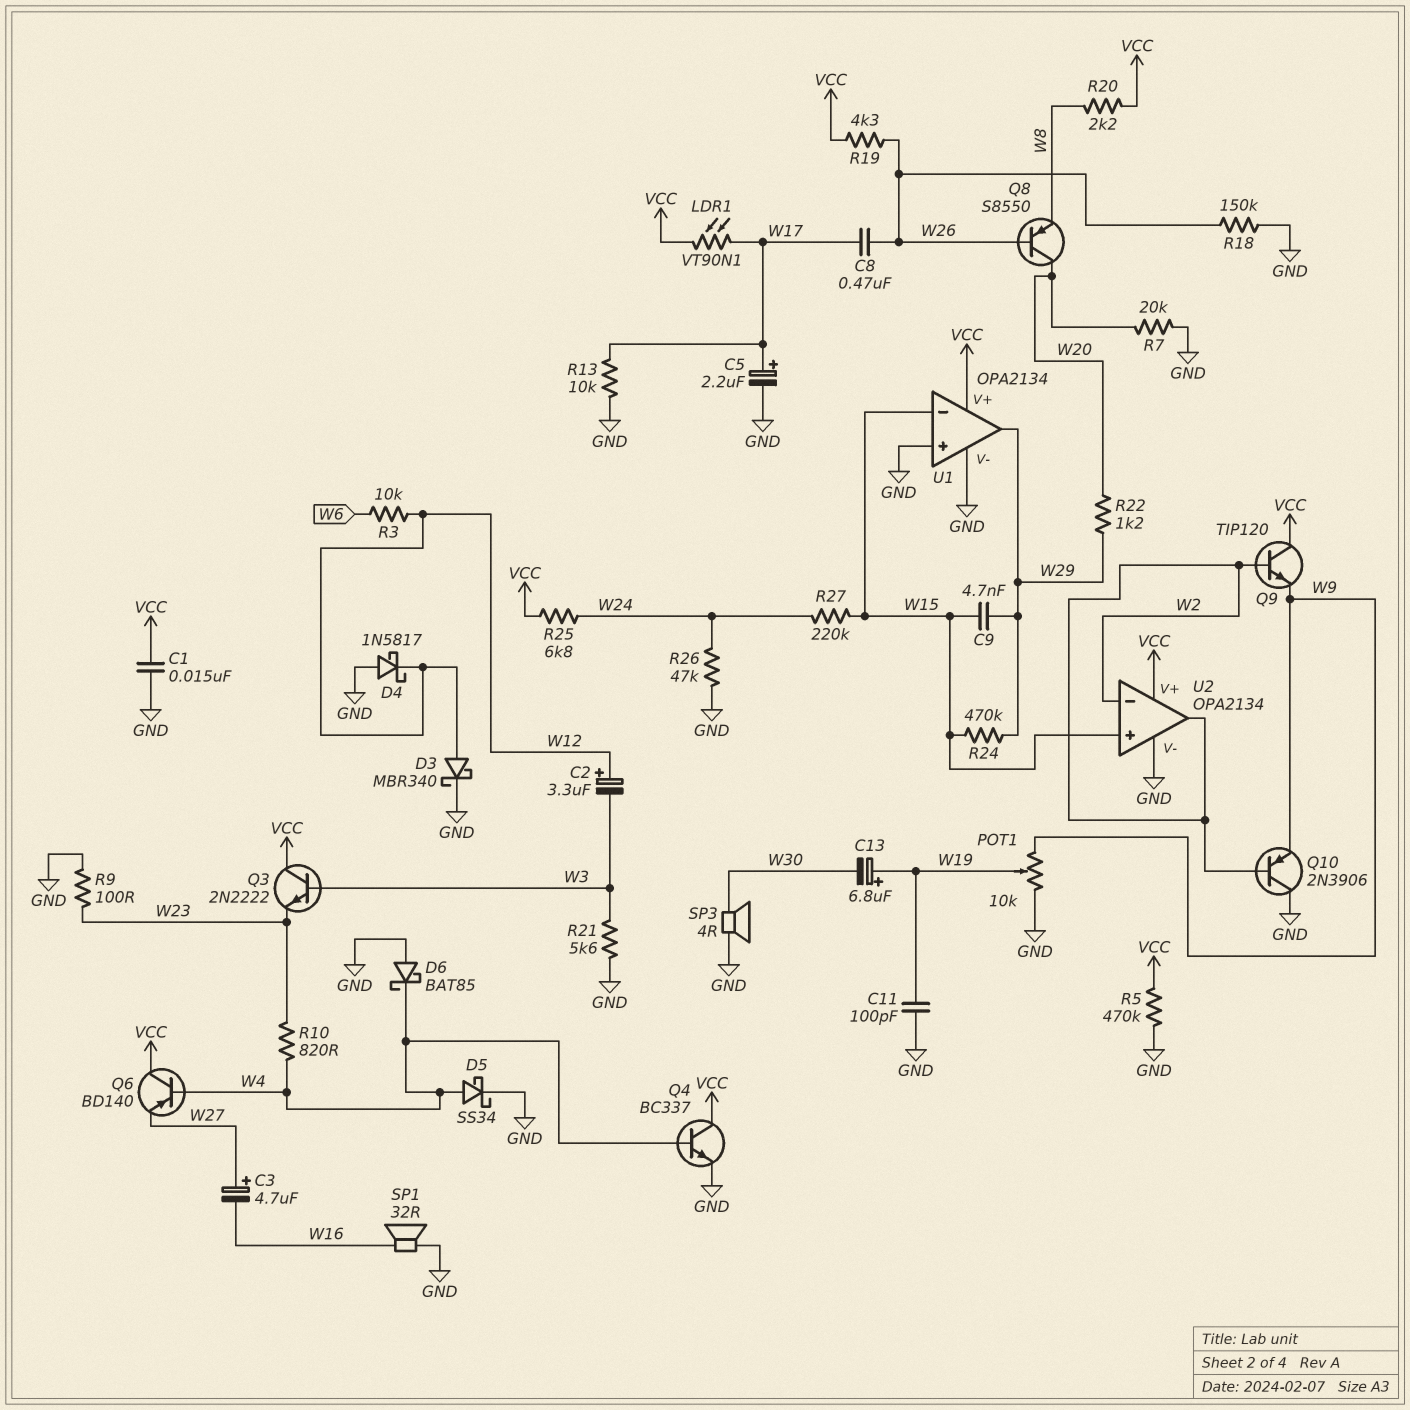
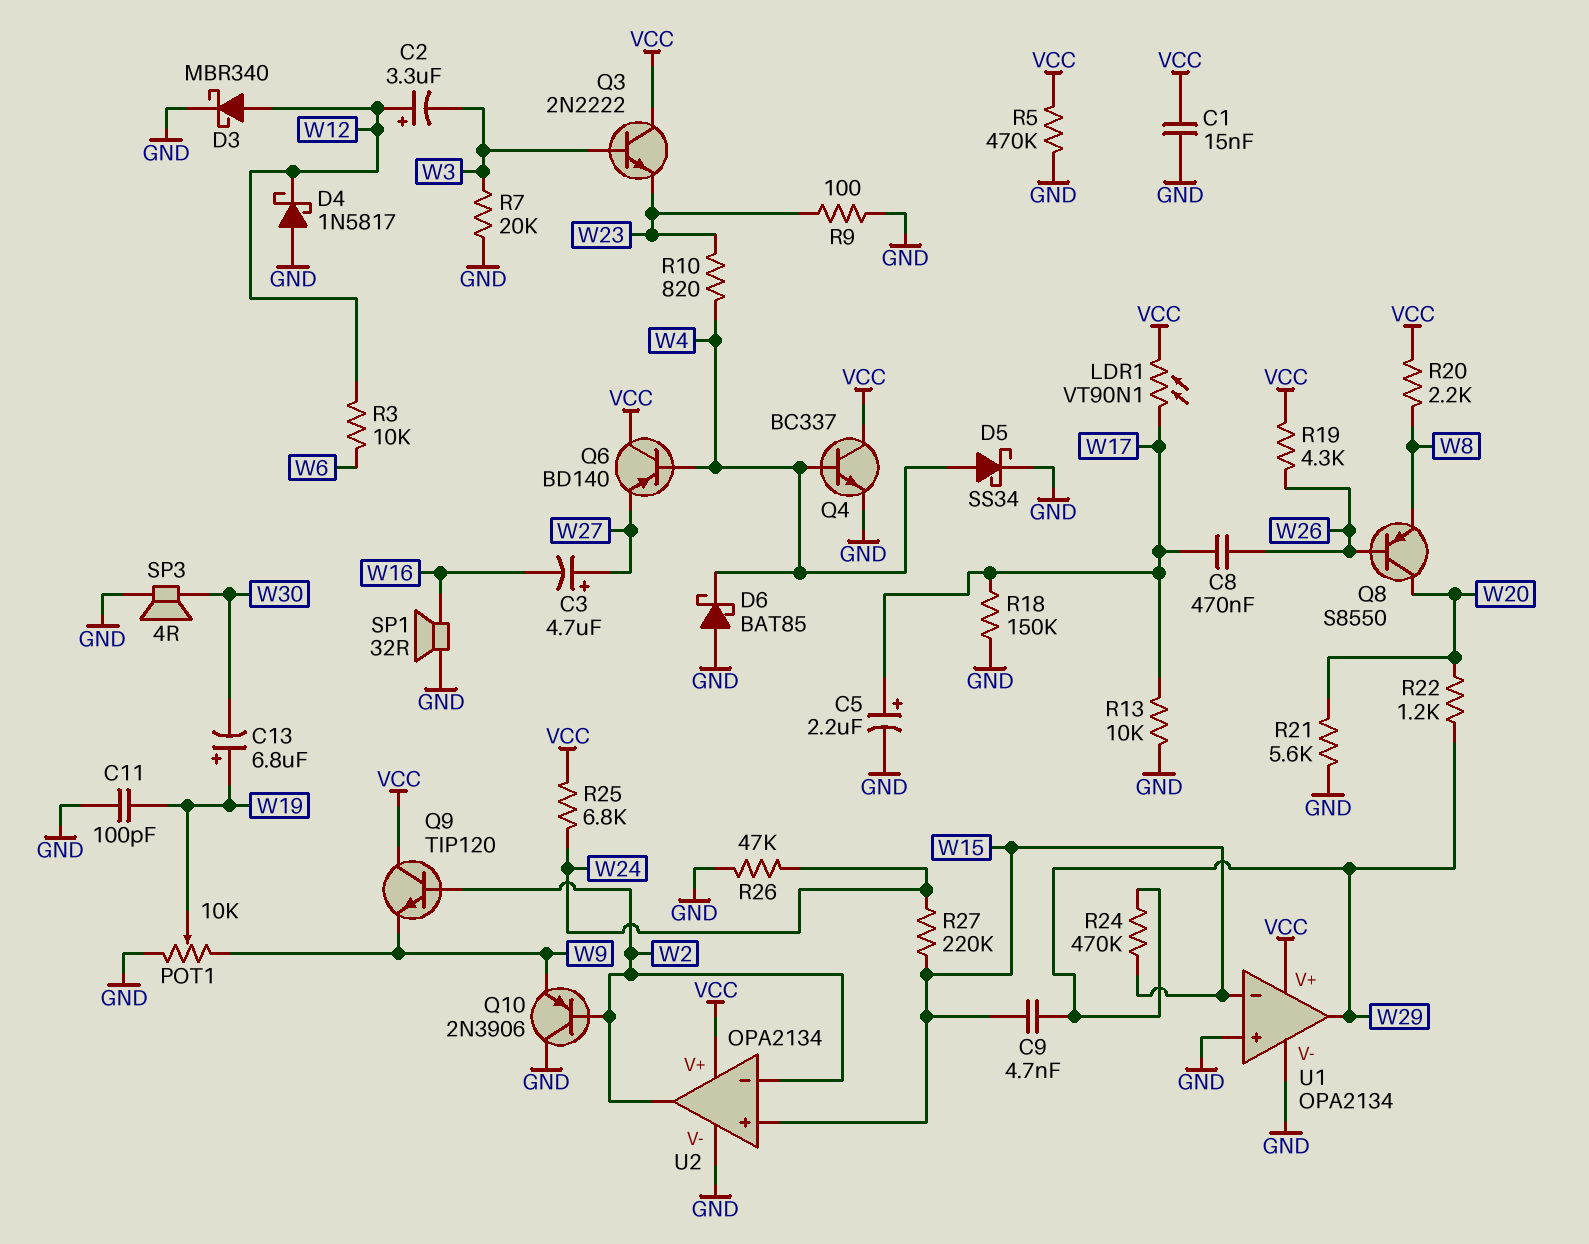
R7: 20k (GND, W20) -> 20k (GND, W3)
R18: 150k (GND, W26) -> 150k (GND, W17)
R21: 5.6k (GND, W3) -> 5.6k (GND, W20)

